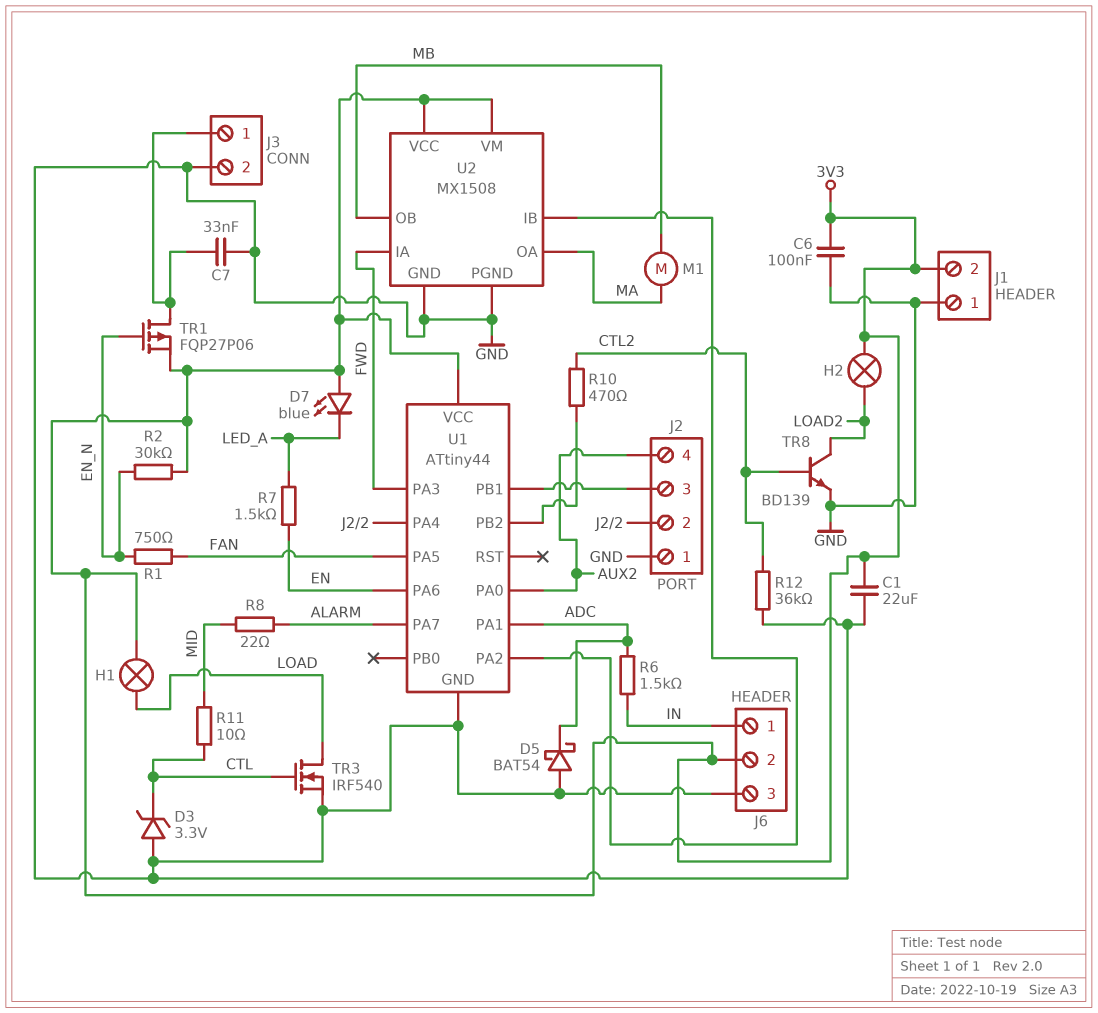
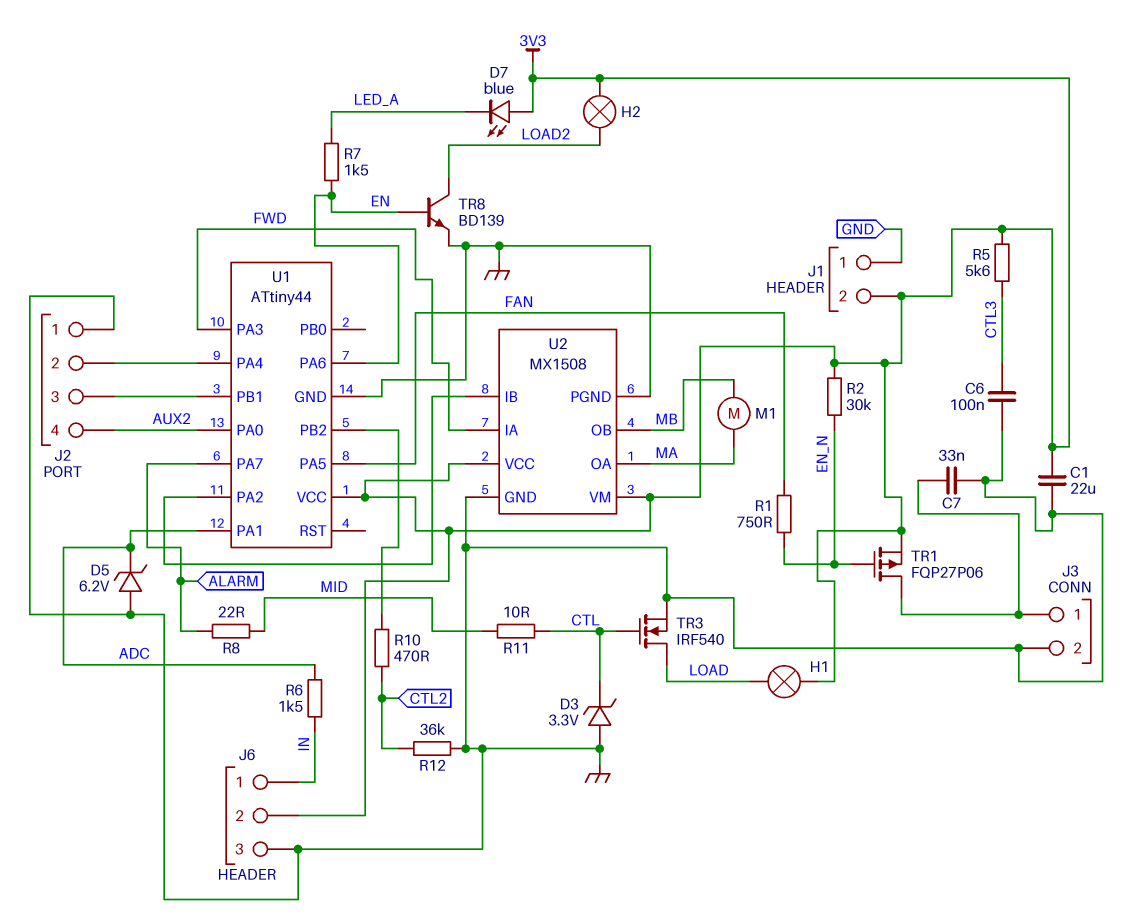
C6: 100nF (3V3, GND) -> 100nF (CTL3, GND)
D5: schottky BAT54 (A GND, K ADC) -> zener 6.2V (A GND, K ADC)
R5: none -> 5.6k (3V3, CTL3)
TR8: NPN BD139 (B CTL2, C LOAD2, E GND) -> NPN BD139 (B EN, C LOAD2, E GND)

